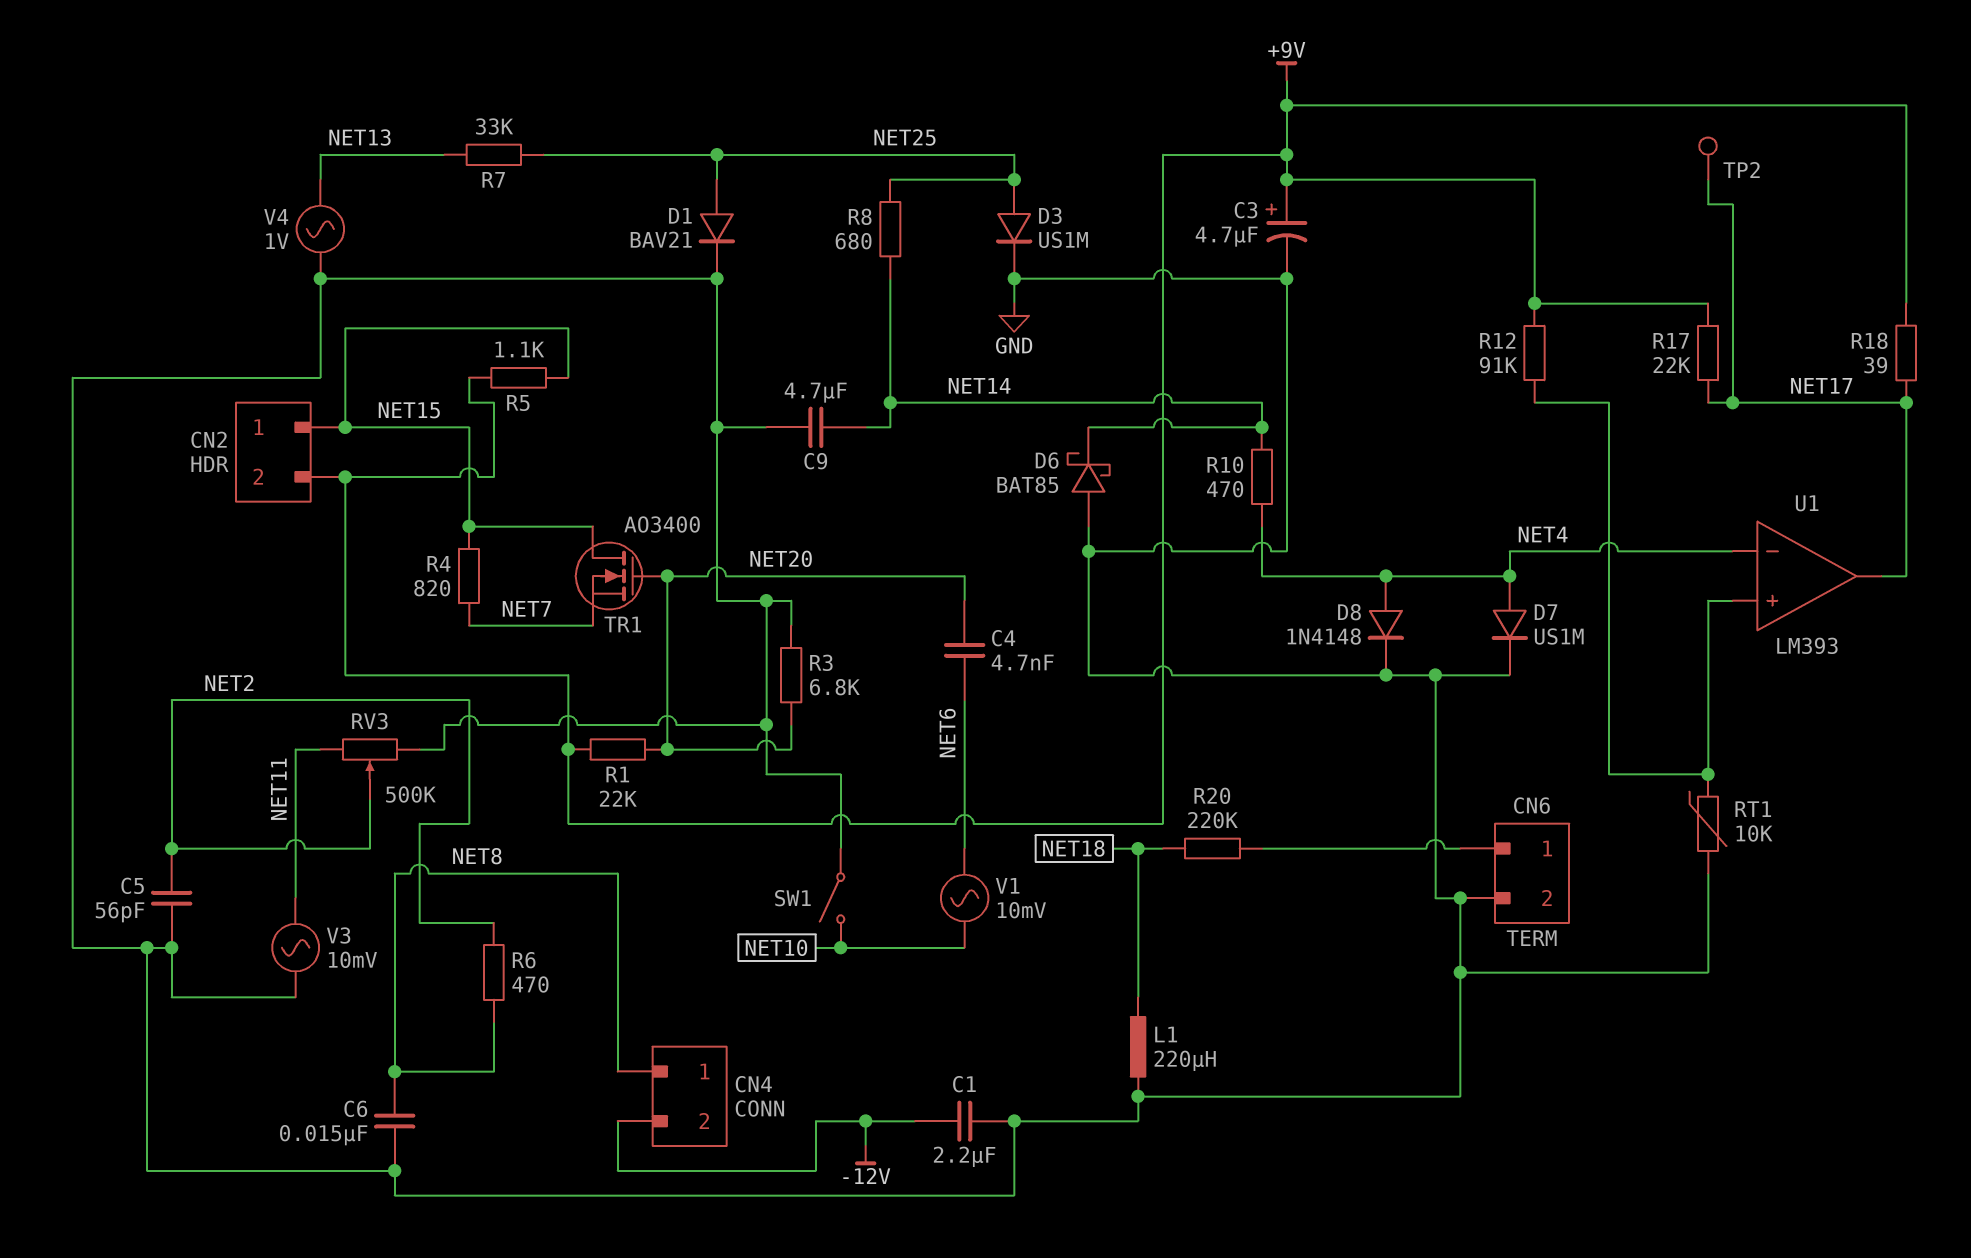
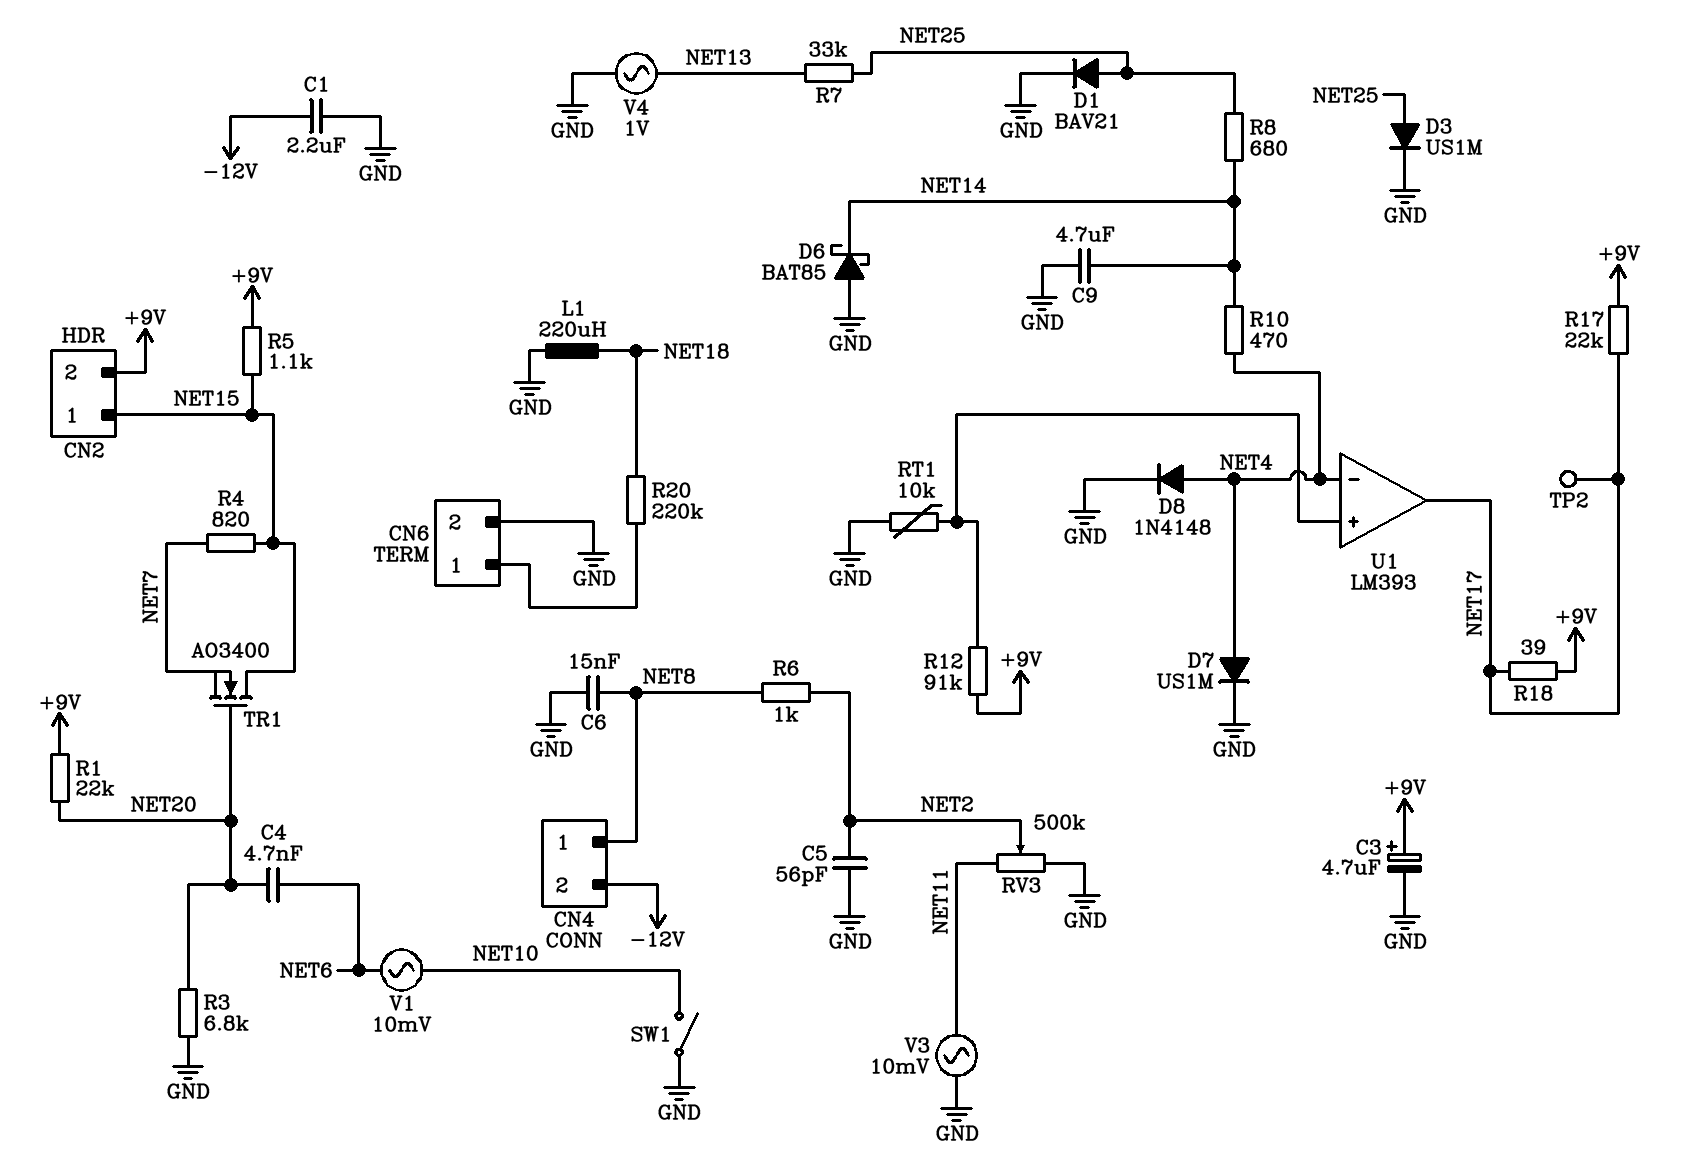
R6: 470 (NET2, NET8) -> 1k (NET2, NET8)

